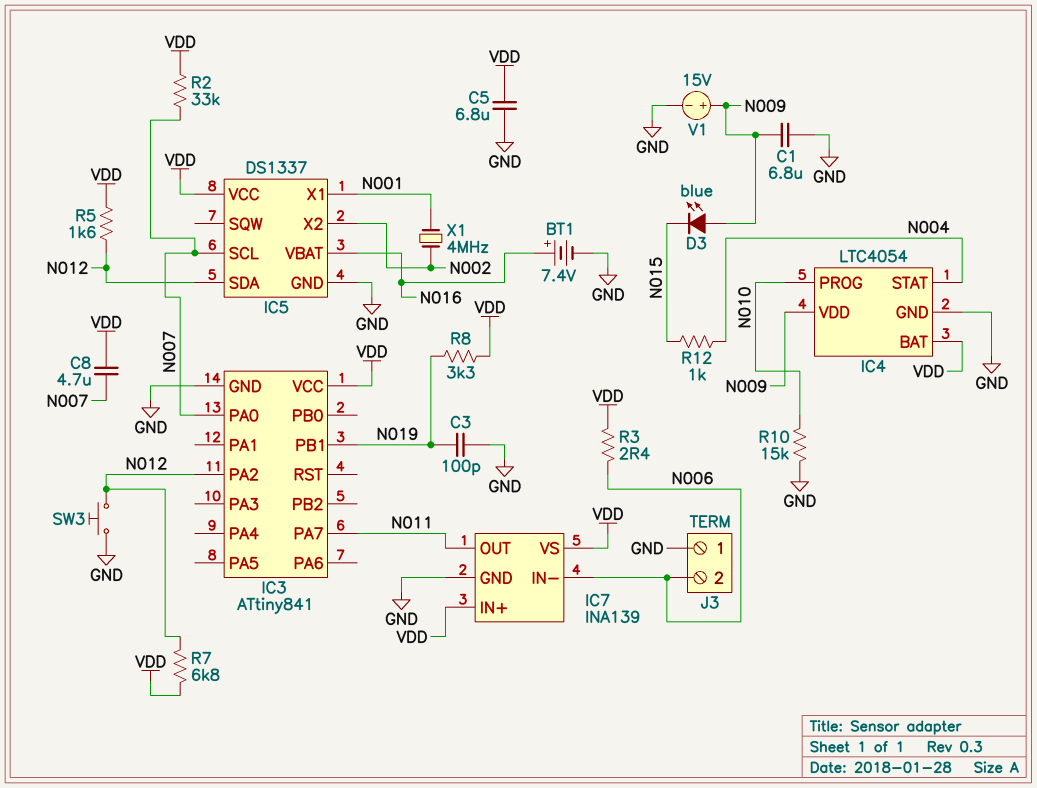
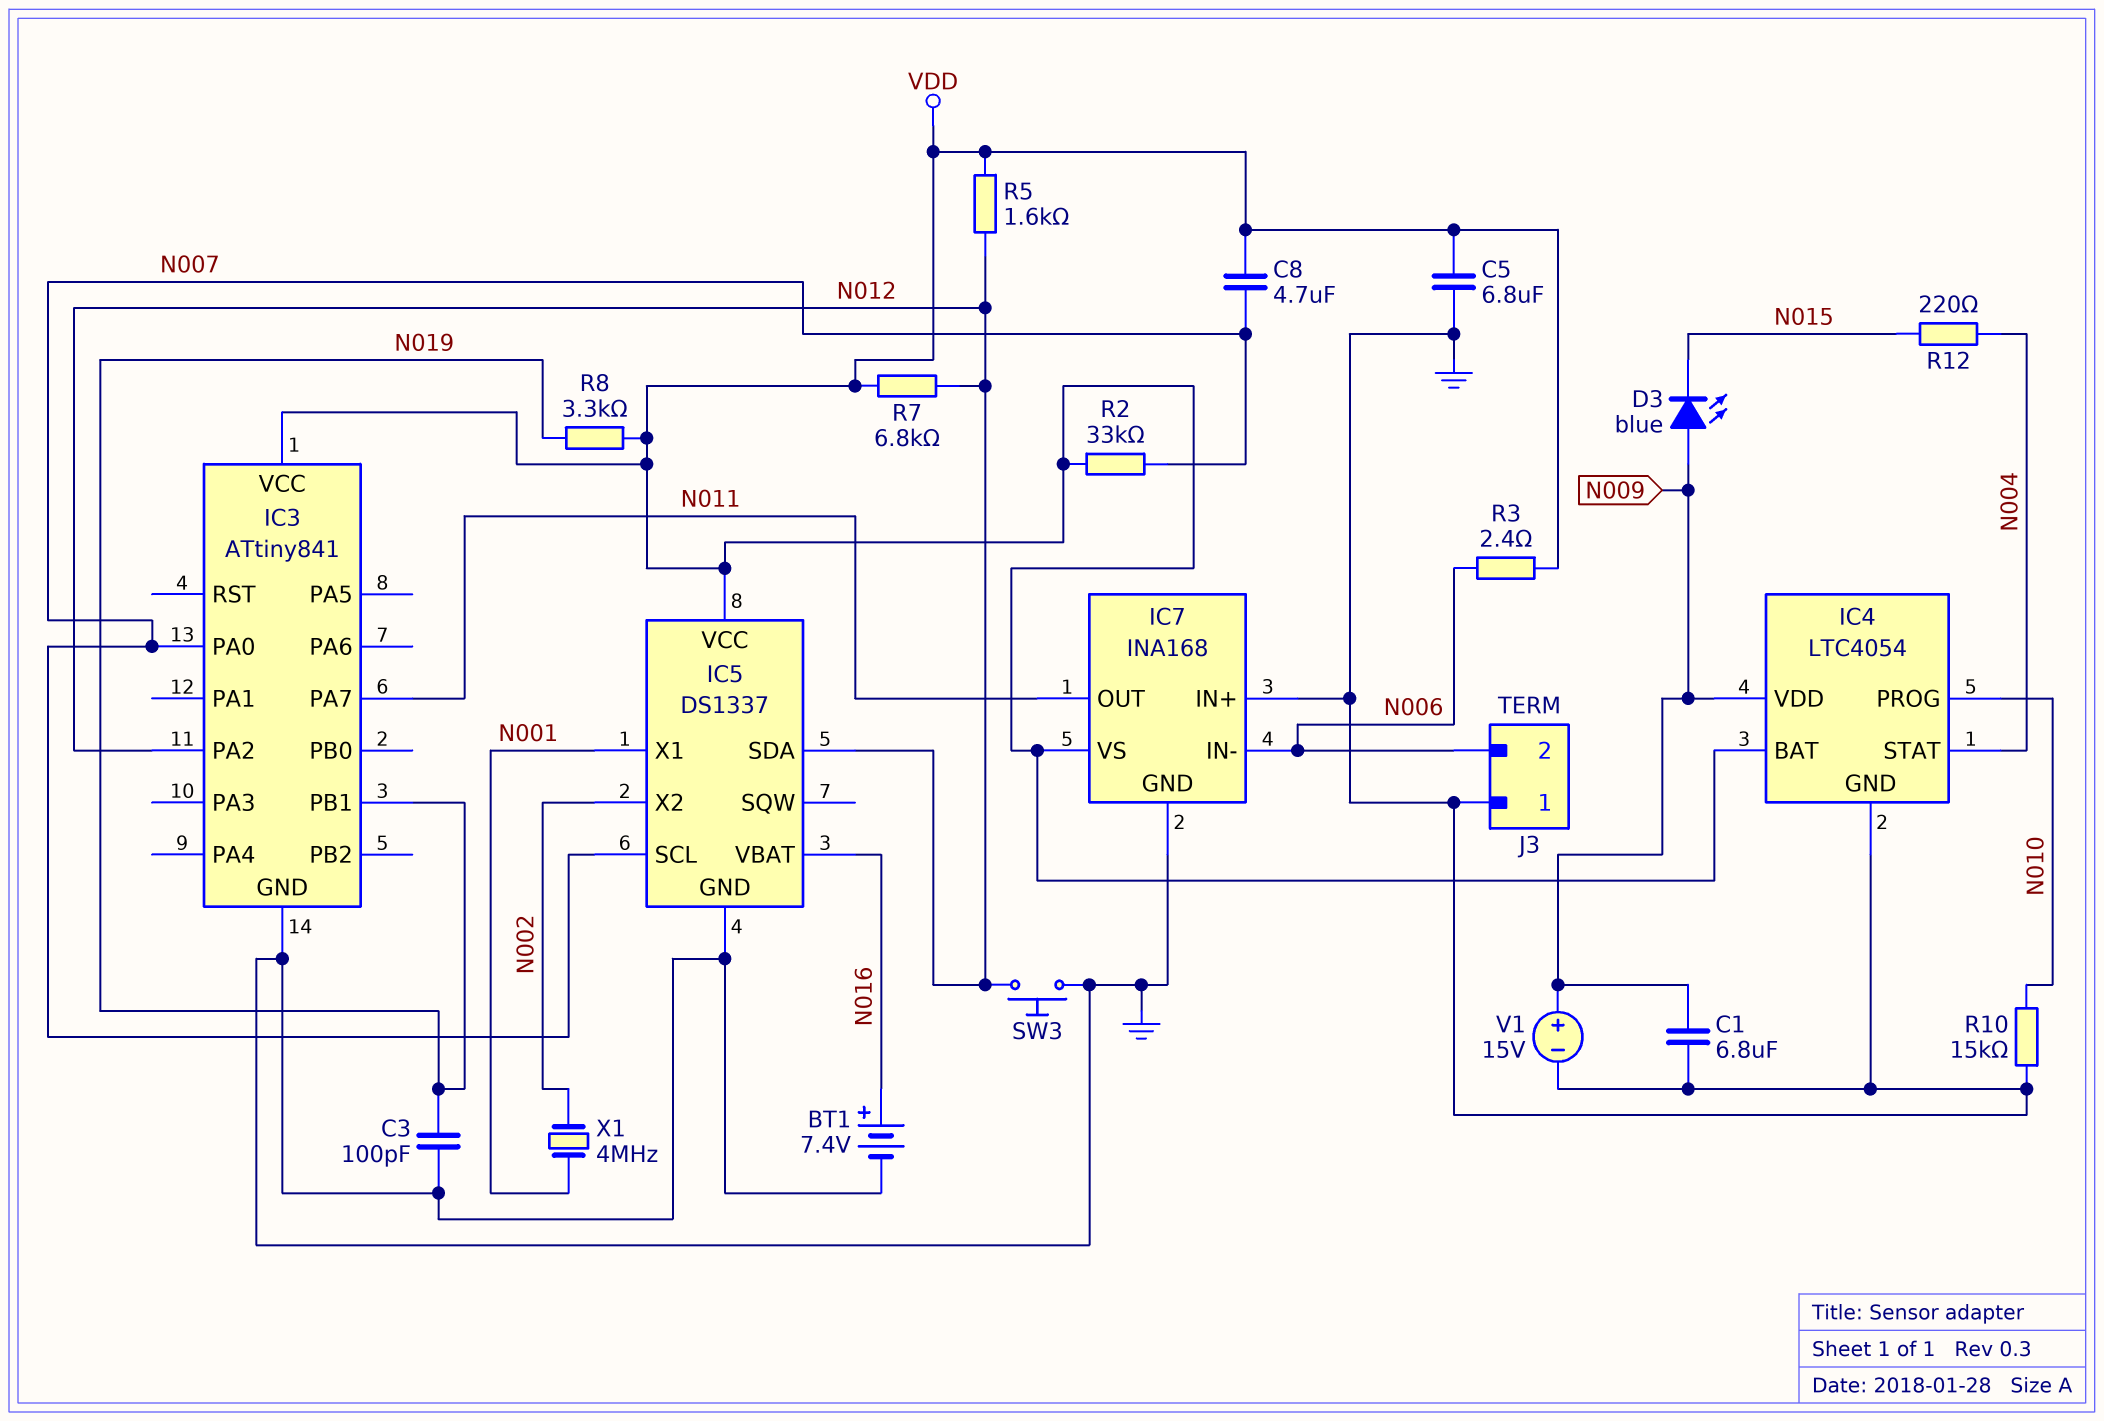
IC7: INA139 -> INA168
IC7 pin IN+: VDD -> GND
R12: 1k (N004, N015) -> 220 (N004, N015)

